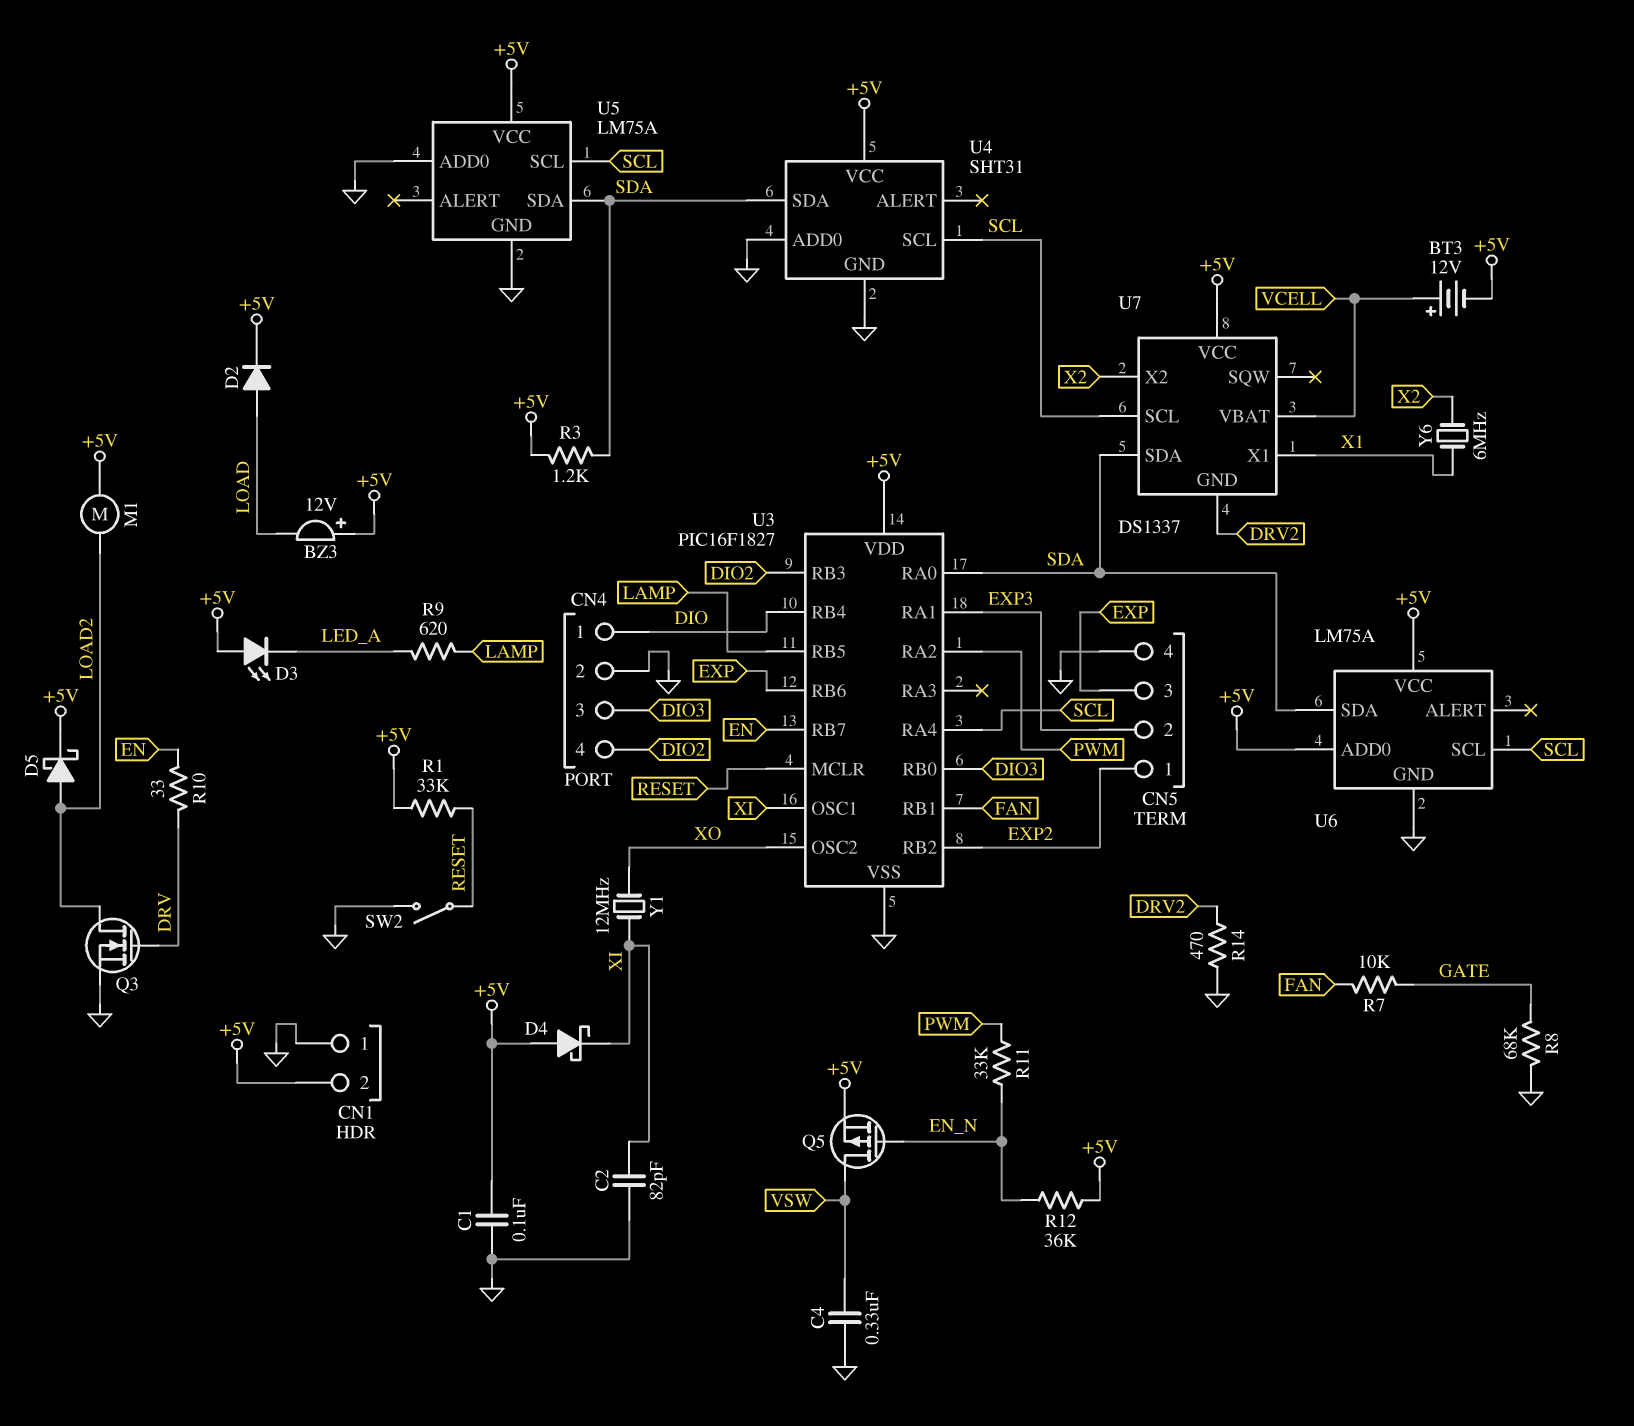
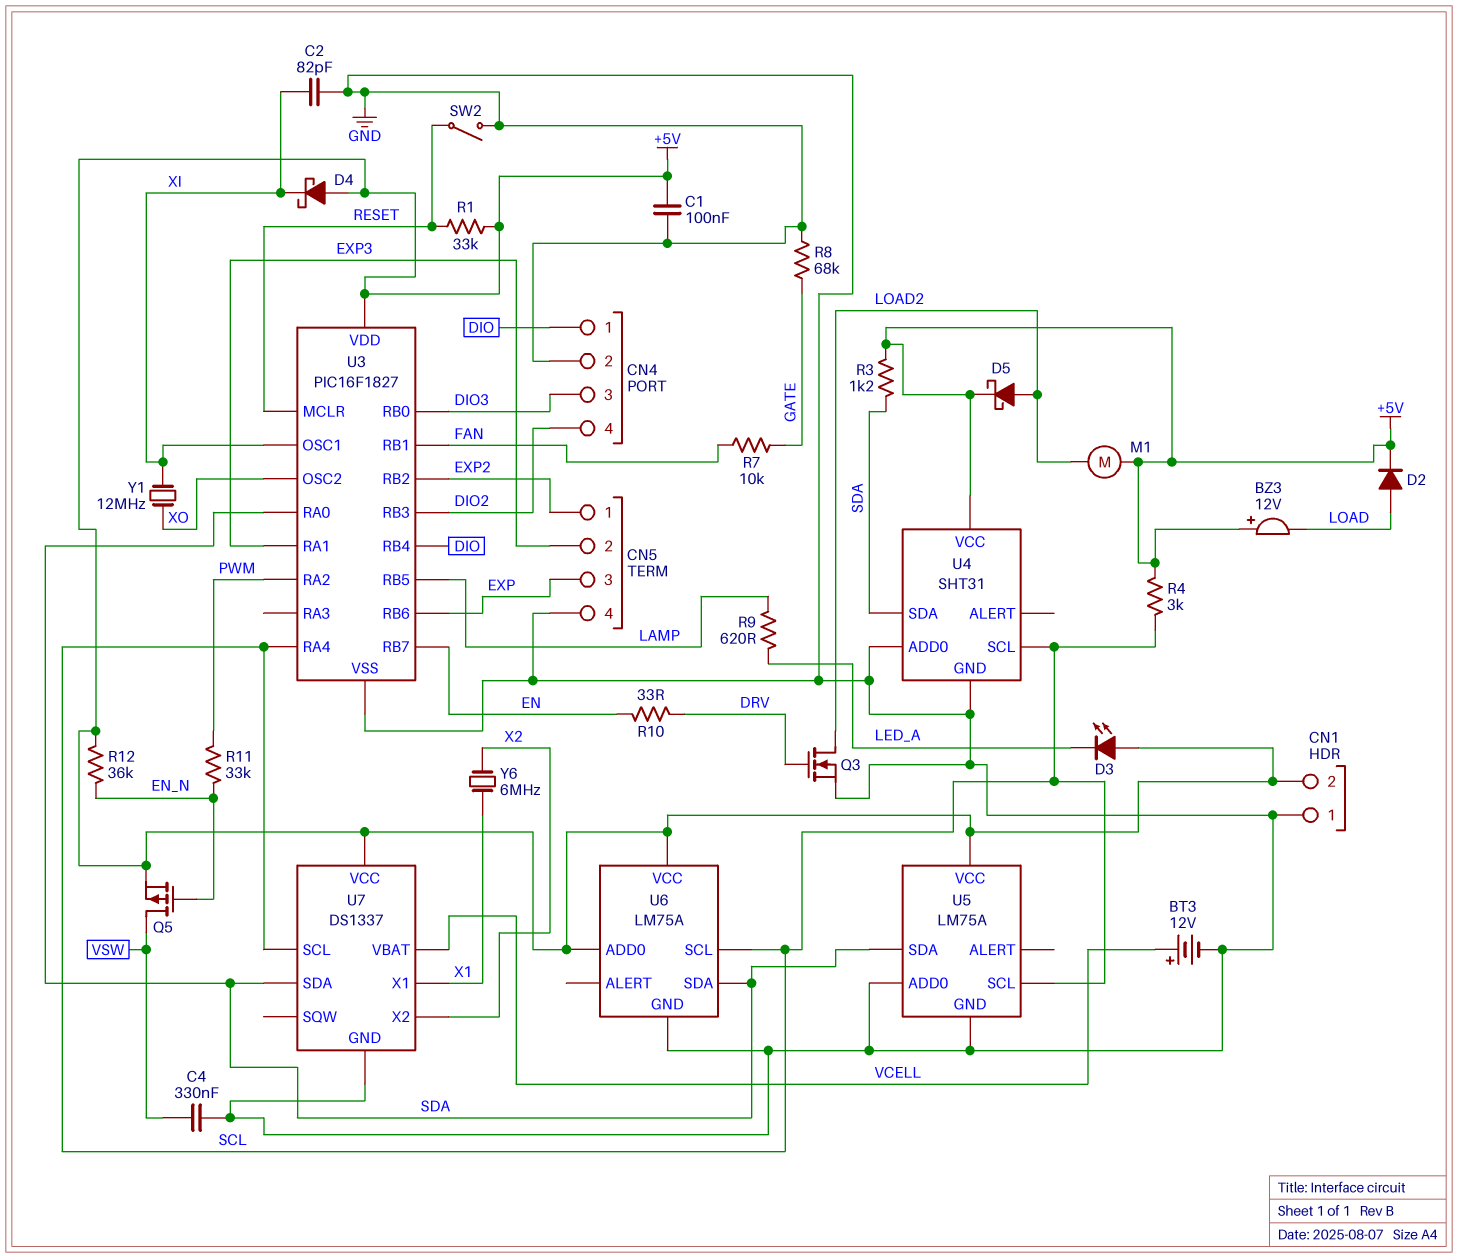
BT3: 12V (plus VCELL, minus +5V) -> 12V (plus VCELL, minus GND)
R4: none -> 3k (+5V, SCL)
R14: 470 (DRV2, GND) -> none
U7 pin GND: DRV2 -> GND

